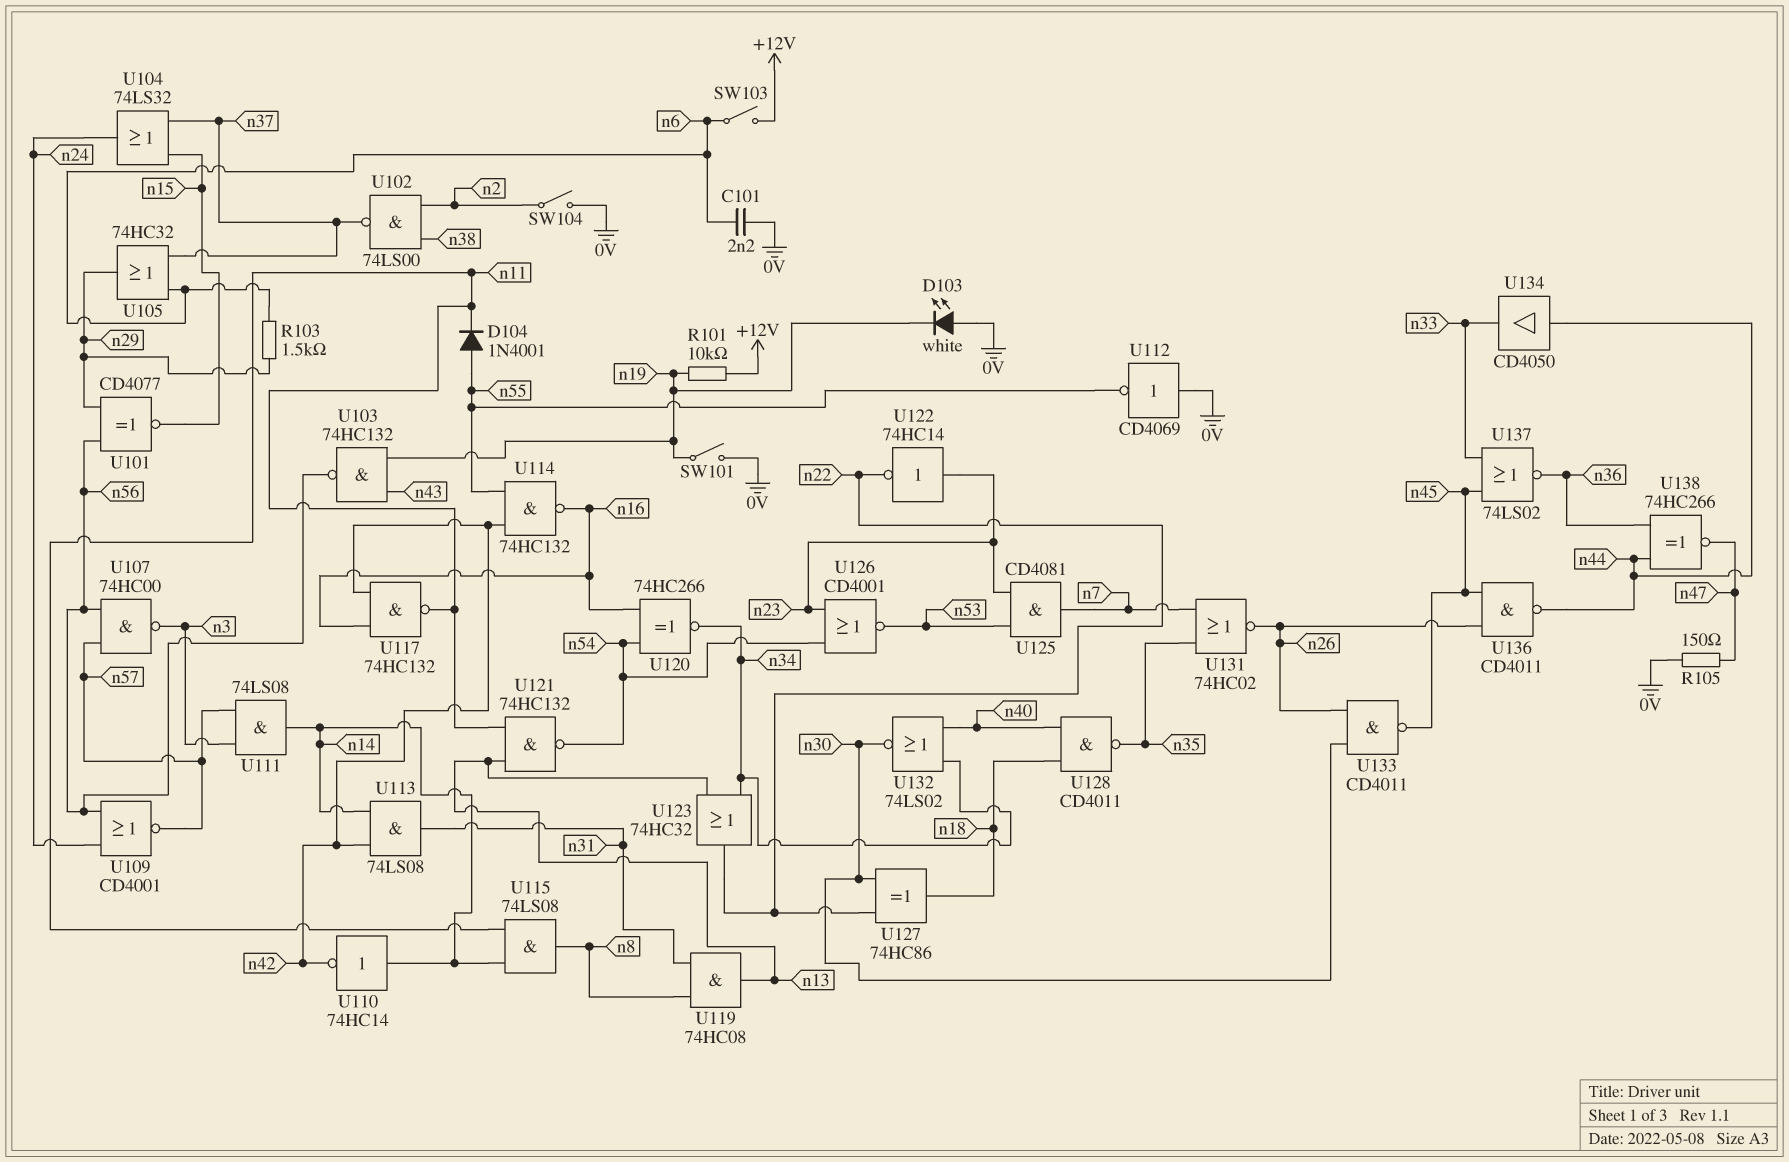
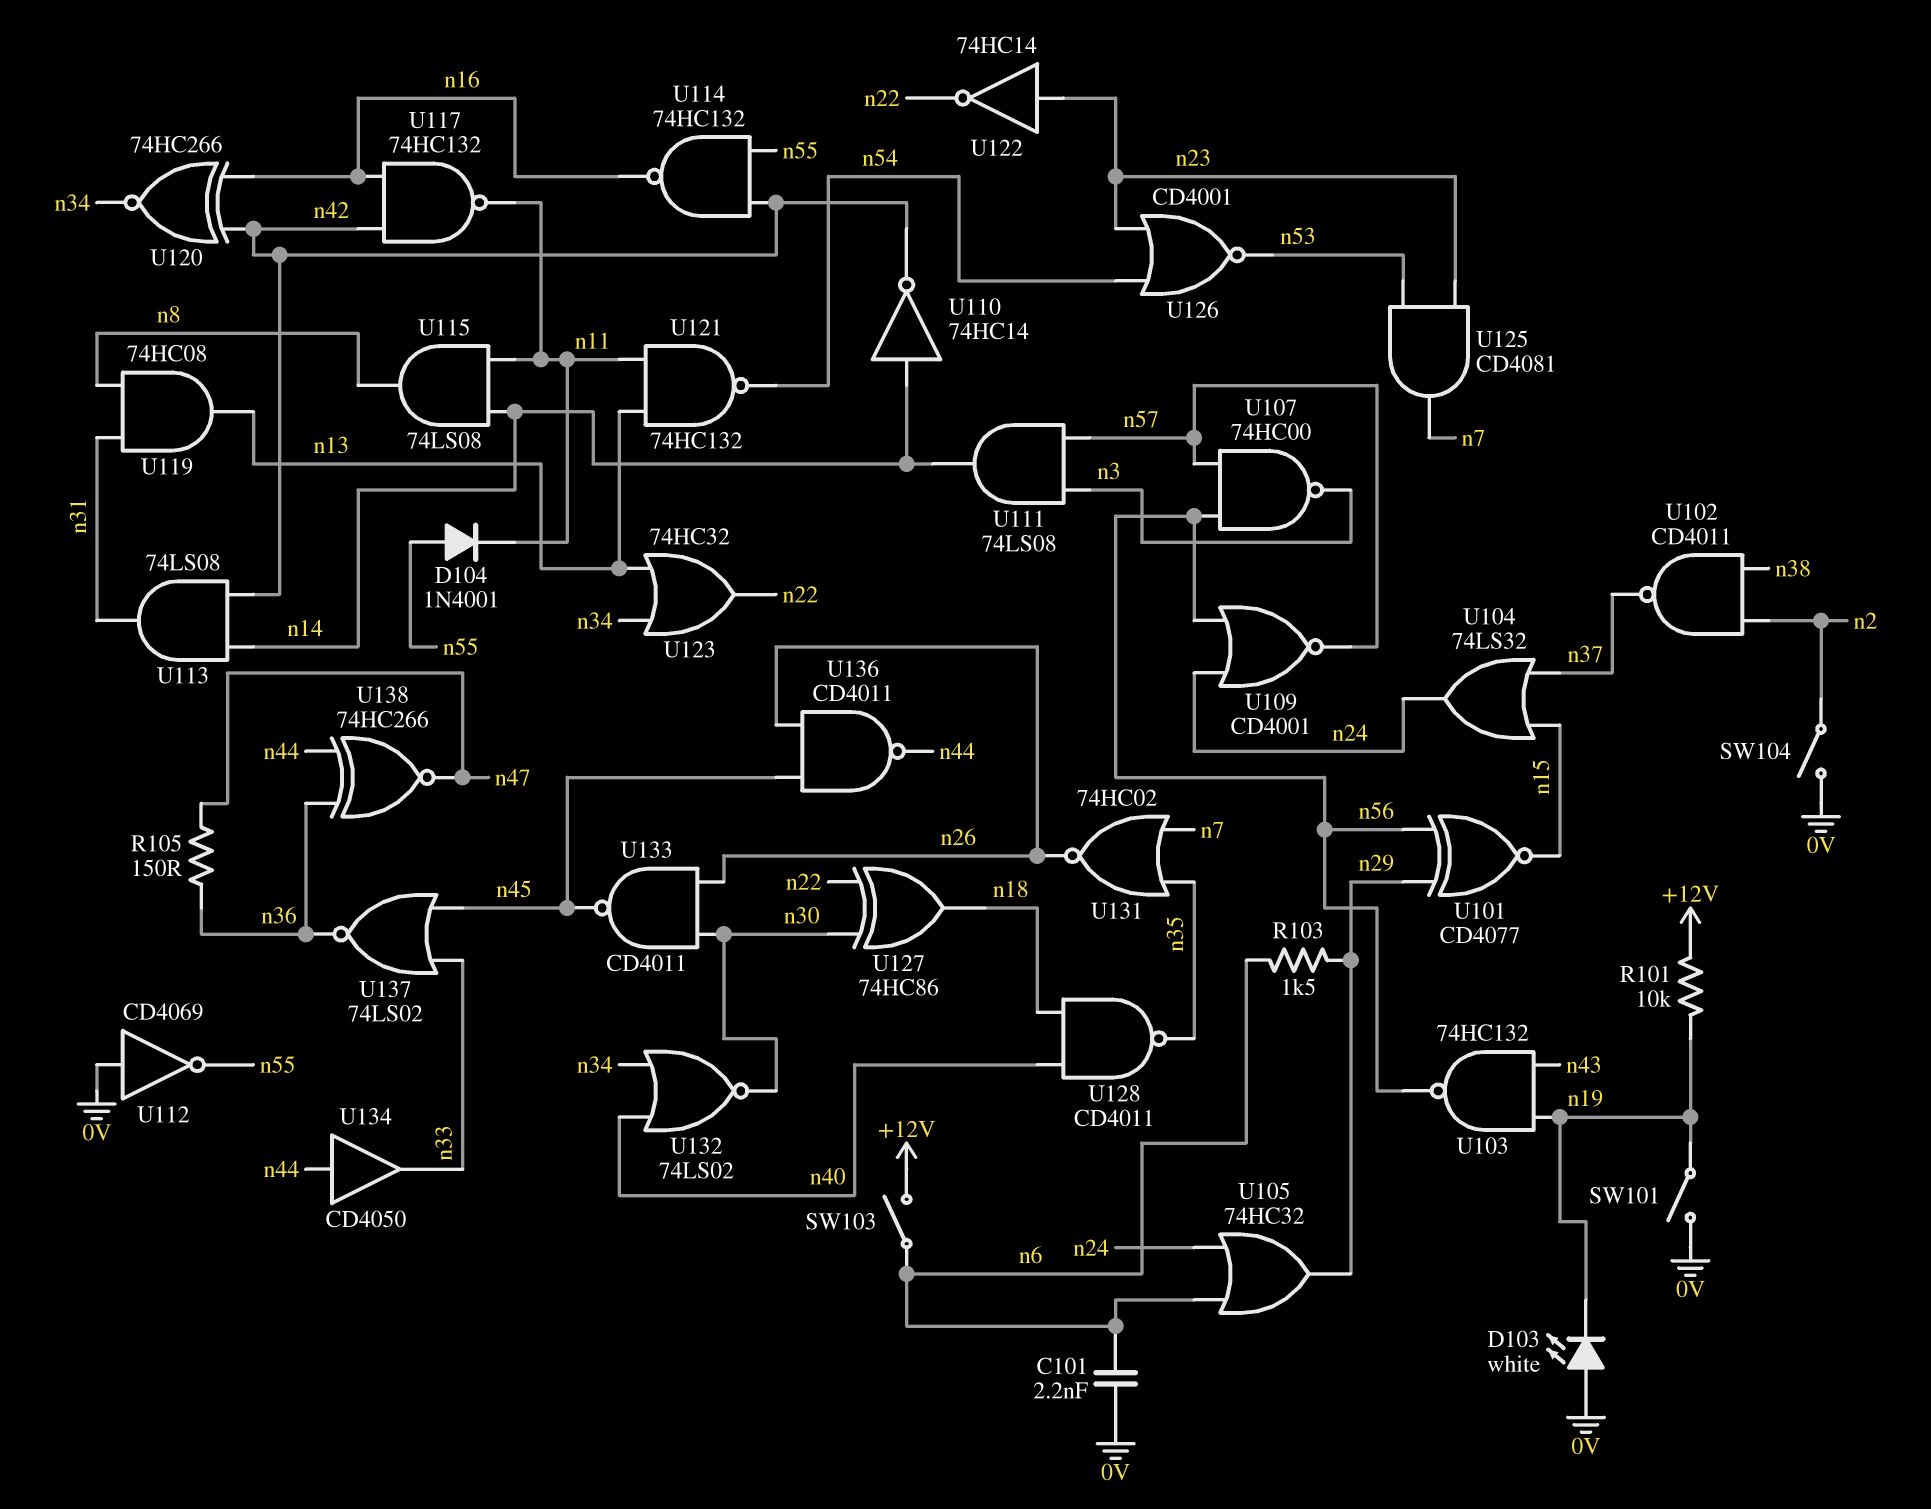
R105: 150 (0V, n47) -> 150 (n36, n47)
U102: NAND 74LS00 (in n2, in n38, out n37) -> NAND CD4011 (in n2, in n38, out n37)
U105: OR 74HC32 (in n6, in n37, out n29) -> OR 74HC32 (in n6, in n24, out n29)
U120: XNOR 74HC266 (in n16, in n54, out n34) -> XNOR 74HC266 (in n16, in n42, out n34)

